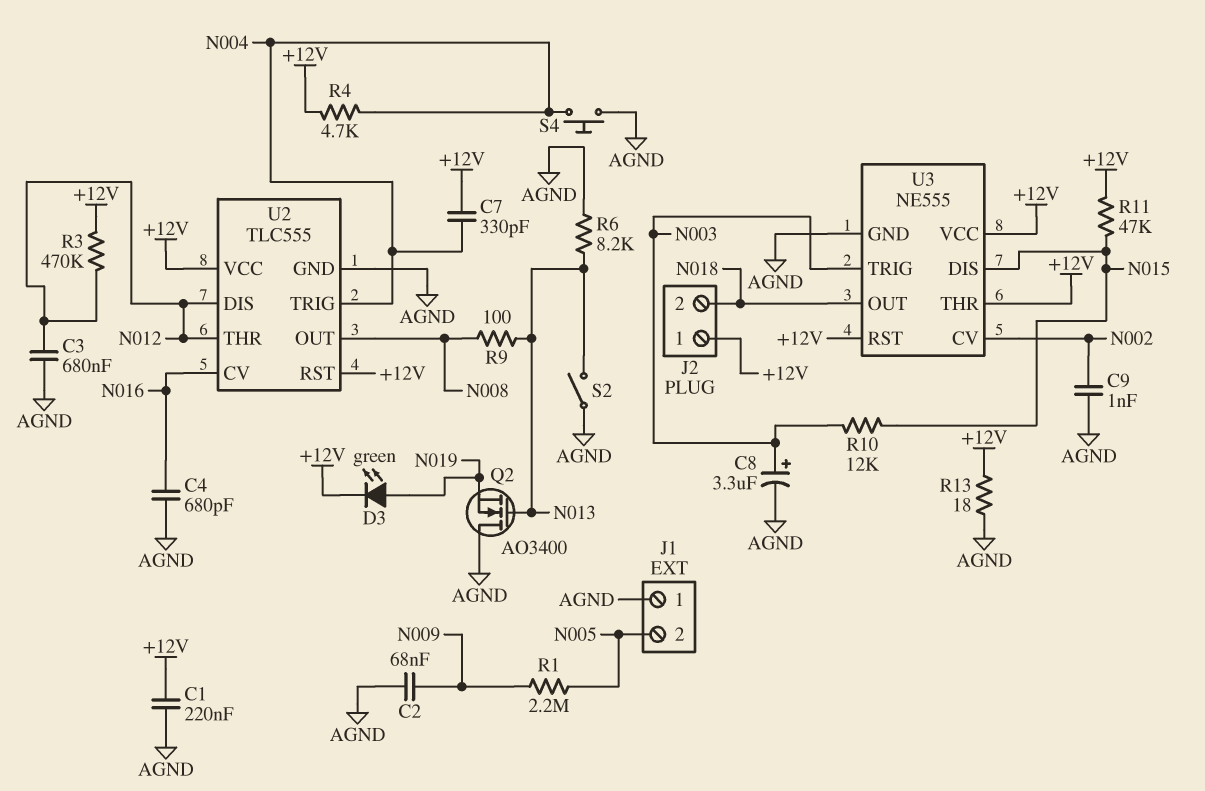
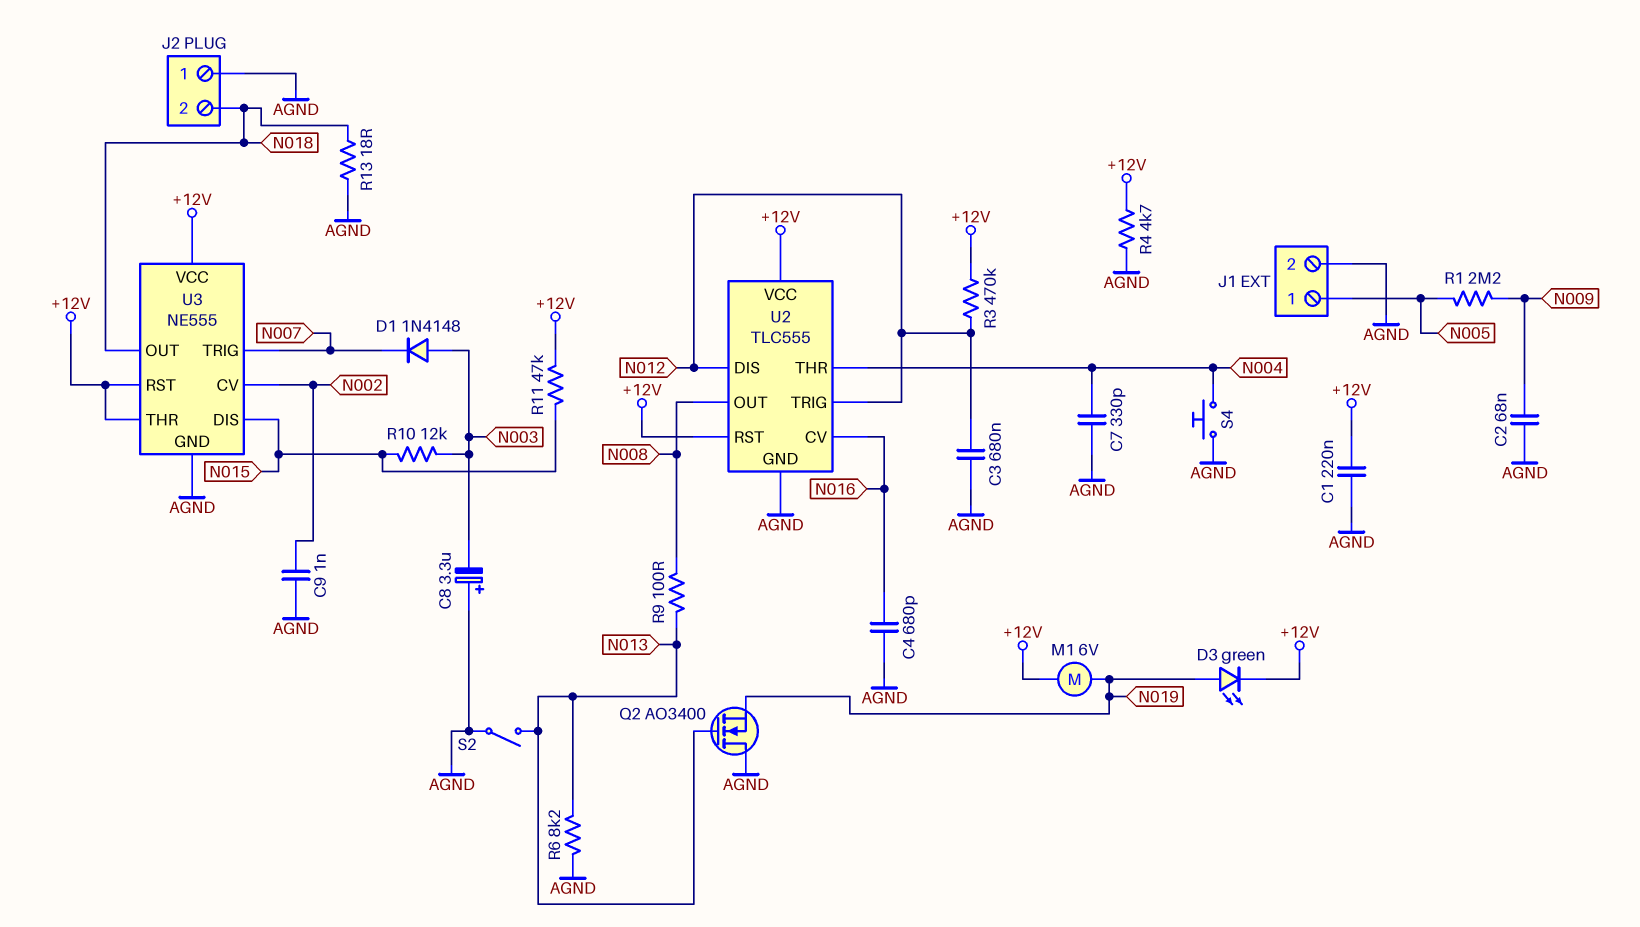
C7: 330pF (+12V, N004) -> 330pF (AGND, N004)
C8: 3.3uF (plus N003, minus AGND) -> 3.3uF (plus AGND, minus N003)
D1: none -> diode 1N4148 (A N003, K N007)
J1 pin 1: AGND -> N005
J1 pin 2: N005 -> AGND
J2 pin 1: +12V -> AGND
M1: none -> motor 6V (+12V, N019)
R4: 4.7k (+12V, N004) -> 4.7k (+12V, AGND)
R13: 18 (+12V, AGND) -> 18 (AGND, N018)
U2 pin THR: N012 -> N004
U2 pin TRIG: N004 -> N012
U3 pin TRIG: N003 -> N007

